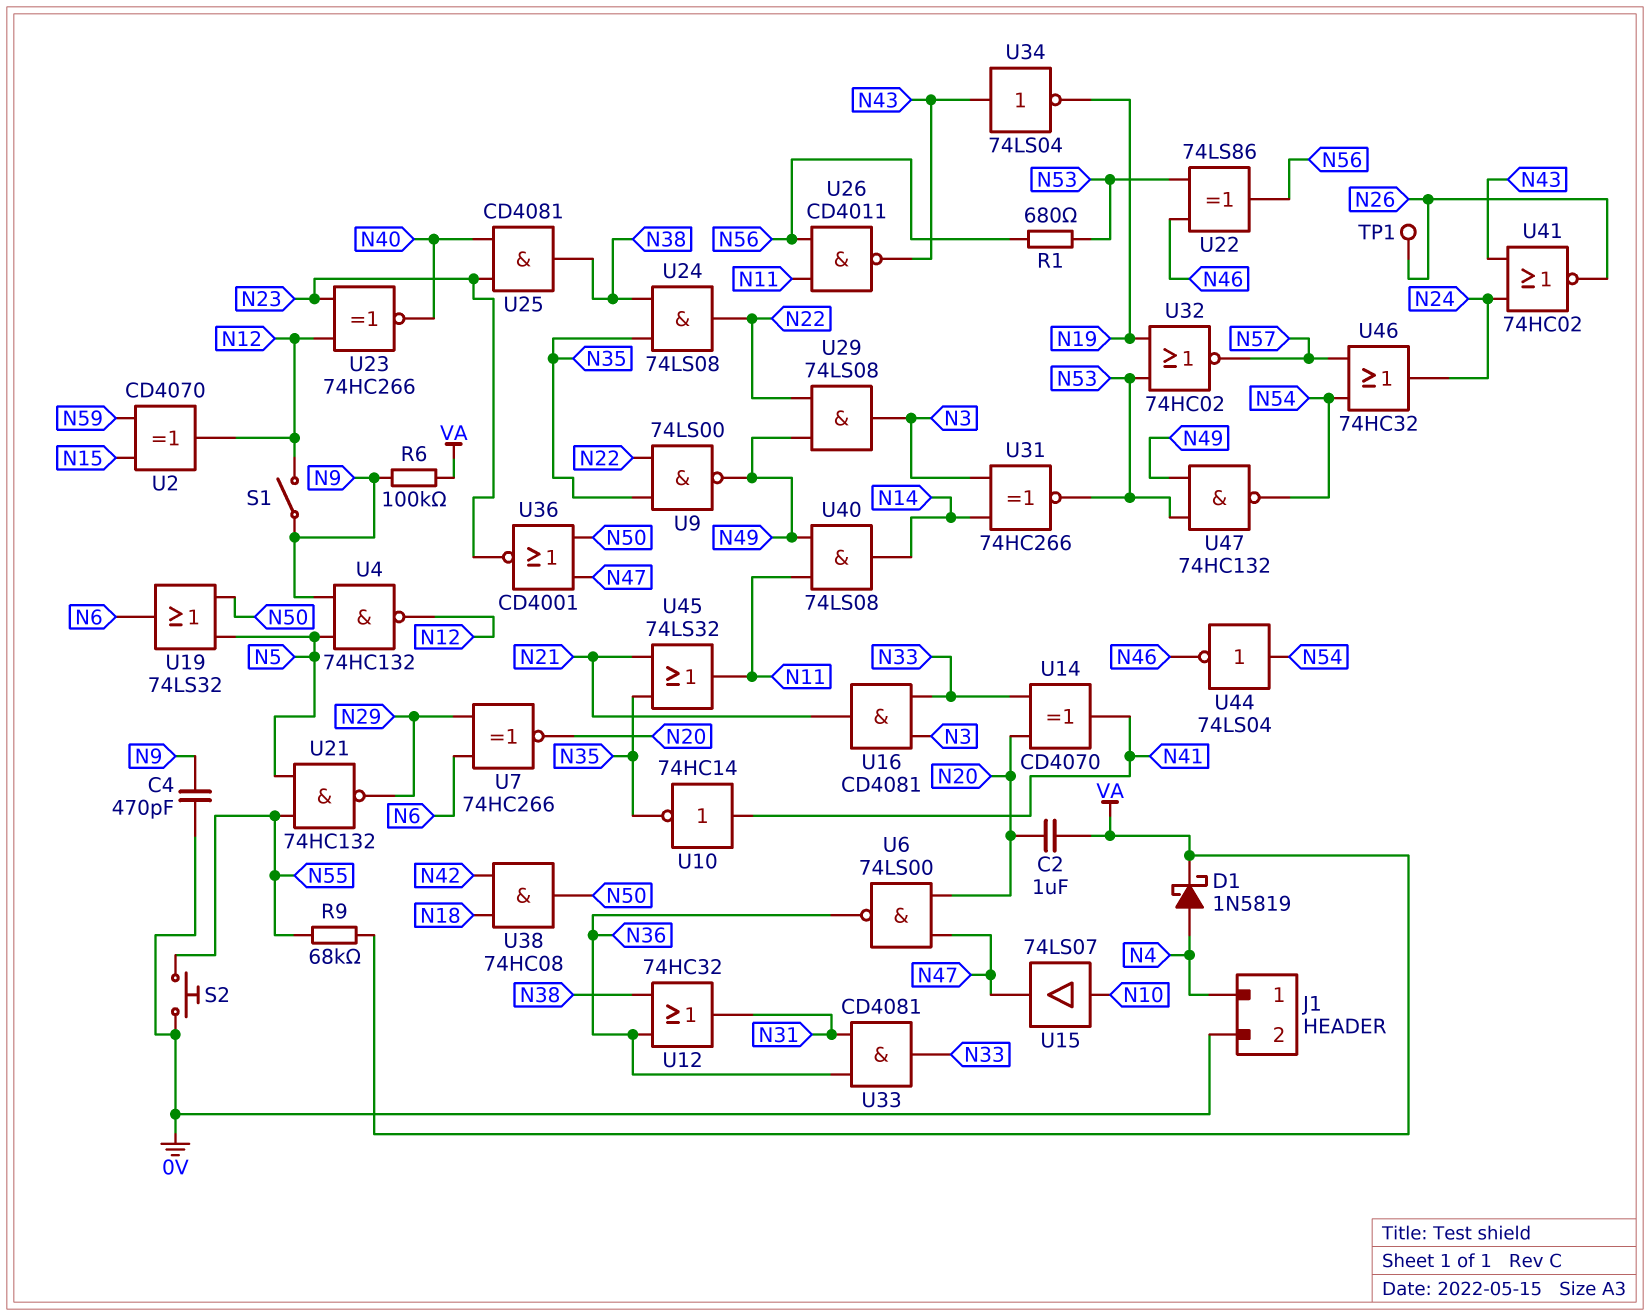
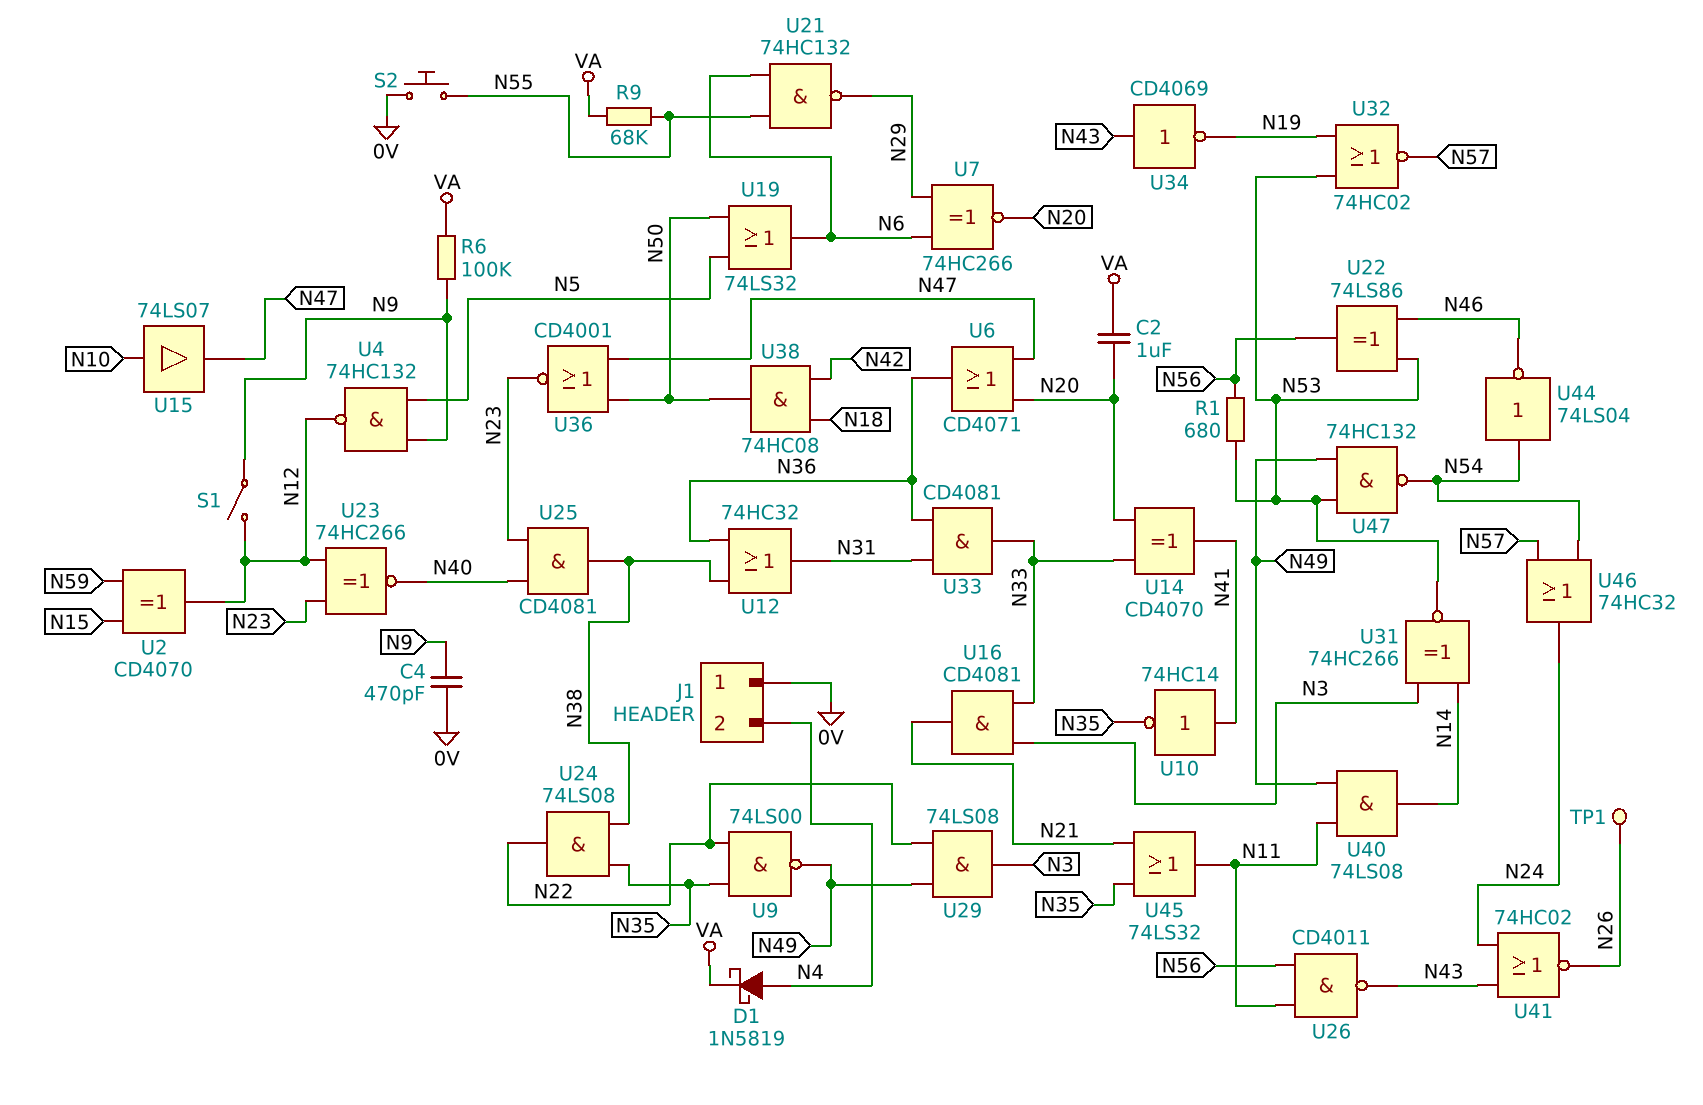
J1 pin 1: N4 -> 0V
J1 pin 2: 0V -> N4
U6: NAND 74LS00 (in N20, in N47, out N36) -> OR CD4071 (in N20, in N47, out N36)
U21: NAND 74HC132 (in N5, in N55, out N29) -> NAND 74HC132 (in N6, in N55, out N29)
U34: NOT 74LS04 (in N43, out N19) -> NOT CD4069 (in N43, out N19)

